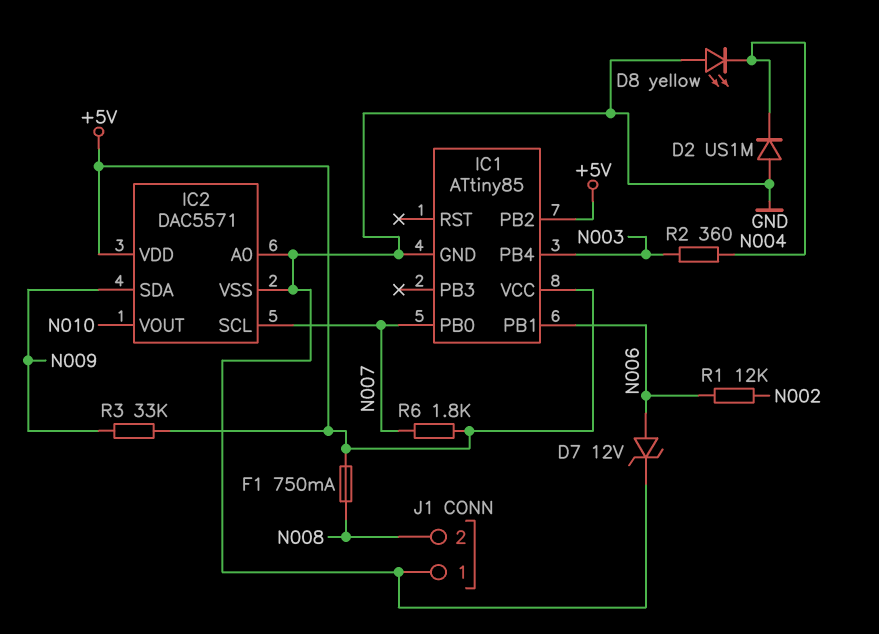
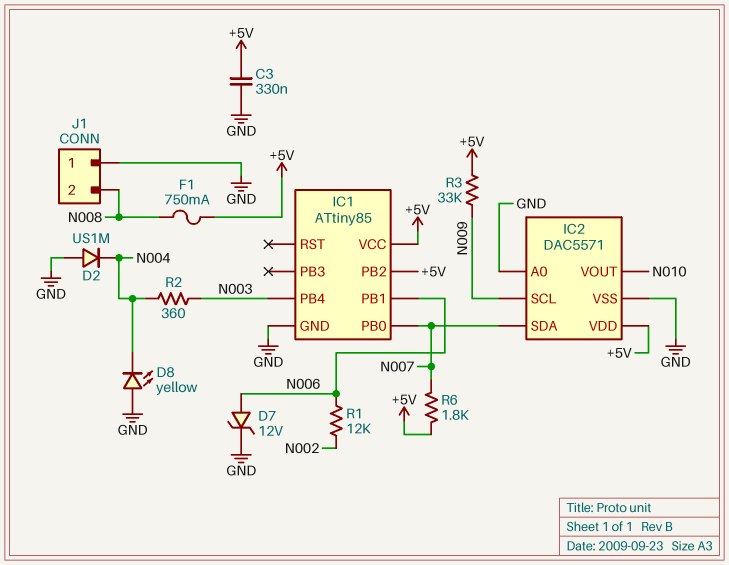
C3: none -> 330nF (+5V, GND)
IC2 pin SCL: N007 -> N009
IC2 pin SDA: N009 -> N007

